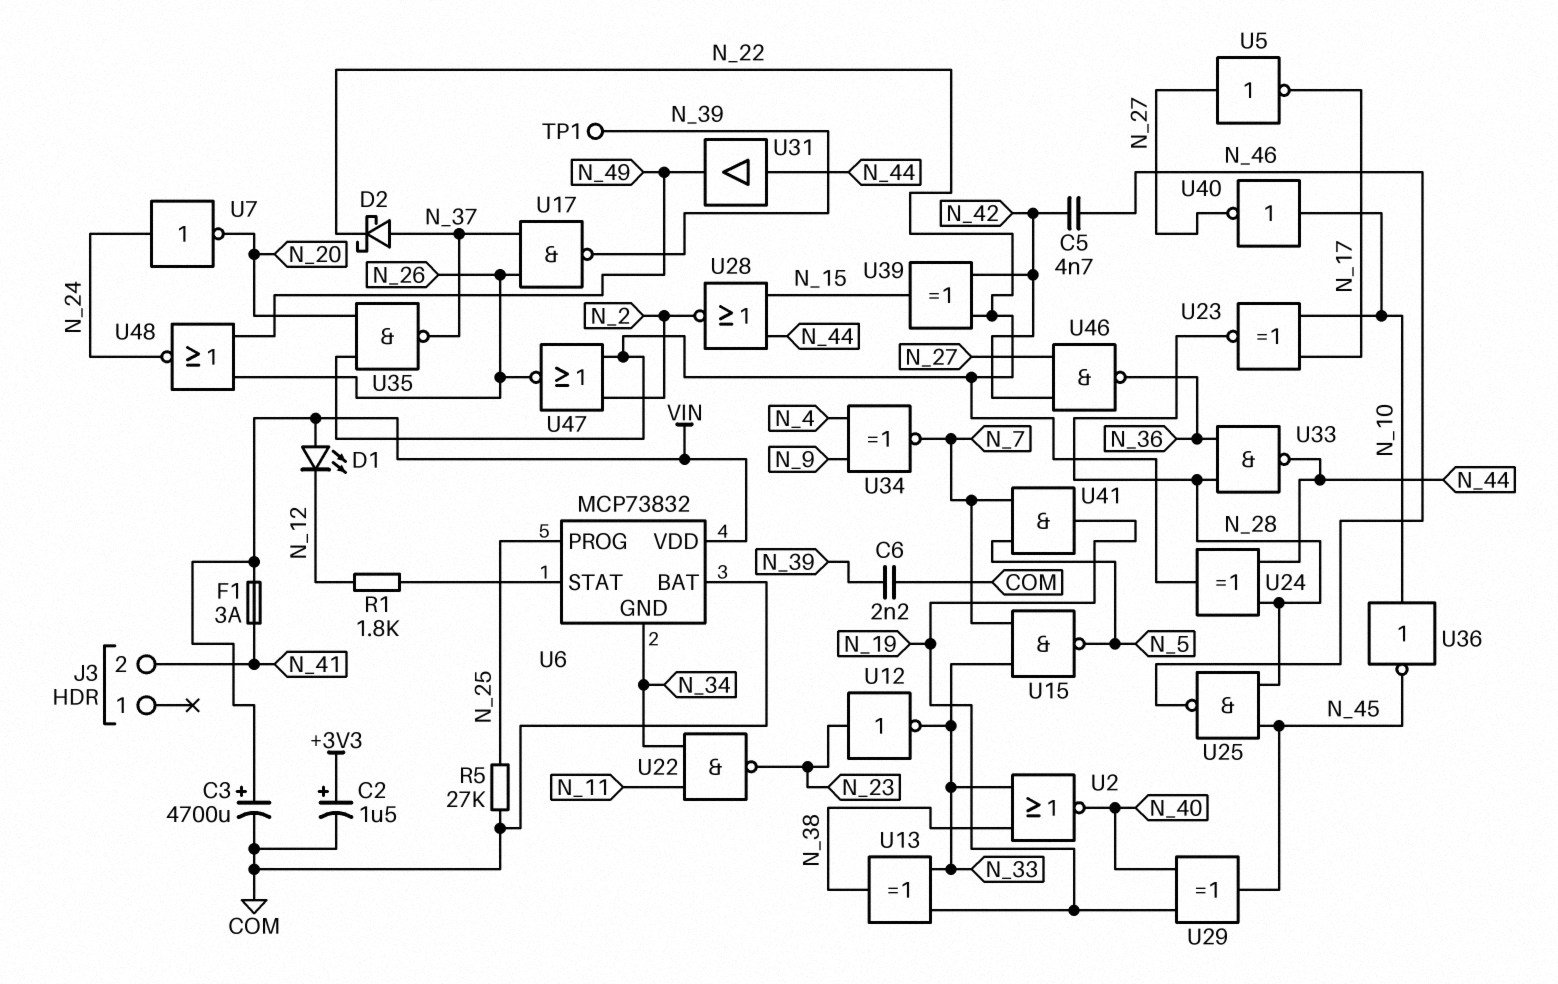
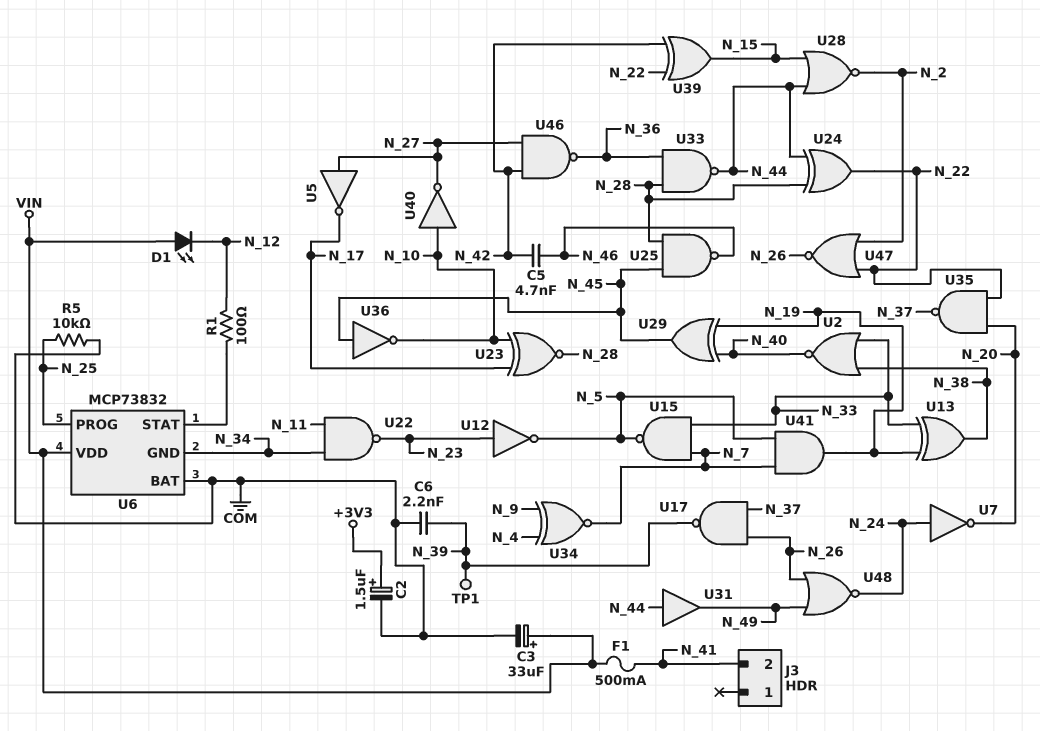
C3: 4700uF (plus VIN, minus COM) -> 33uF (plus VIN, minus COM)
D2: schottky (A N_37, K N_22) -> none
F1: 3A (N_41, VIN) -> 500mA (N_41, VIN)
R1: 1.8k (N_12, U6/STAT) -> 100 (N_12, U6/STAT)
R5: 27k (COM, N_25) -> 10k (COM, N_25)
U12: NOT (in N_23, out N_33) -> NOT (in N_23, out N_5)
U36: NOT (in N_10, out N_45) -> NOT (in N_45, out N_10)

